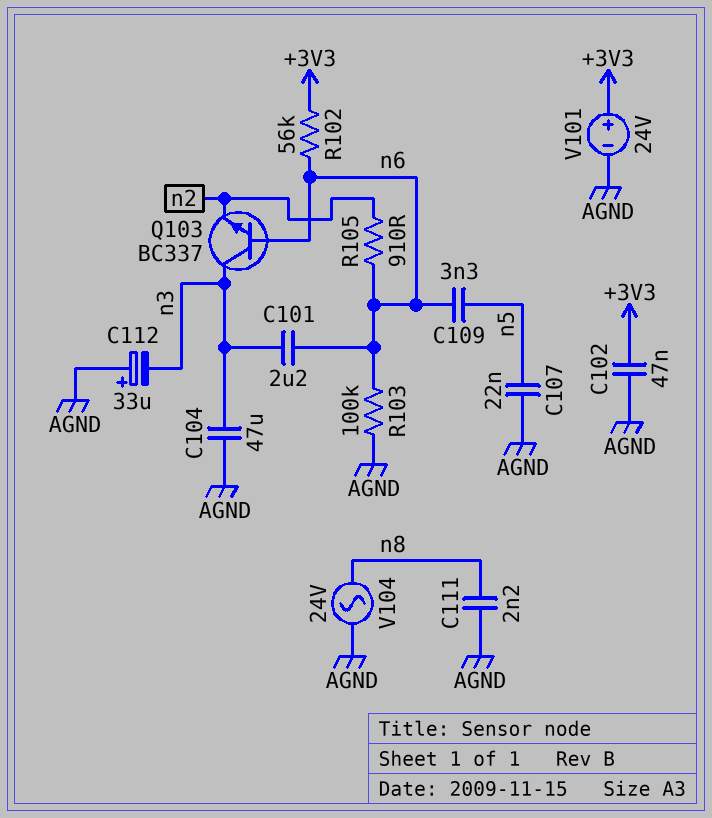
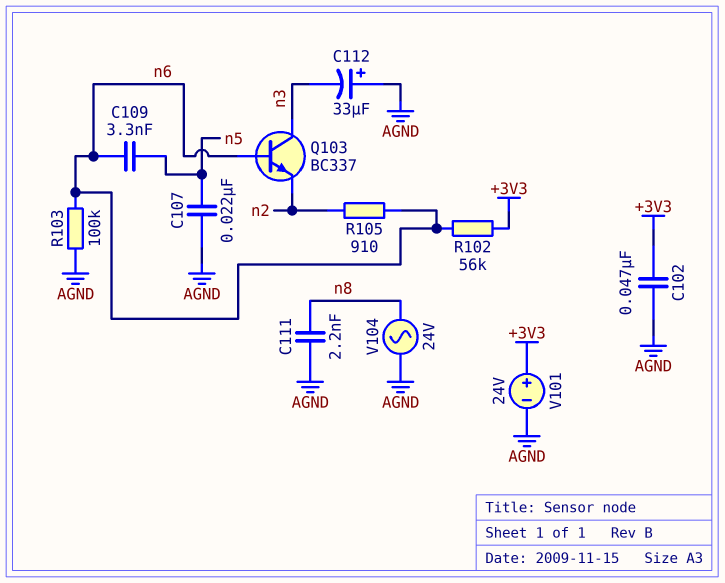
C101: 2.2uF (n3, n6) -> none
C104: 47uF (AGND, n3) -> none

